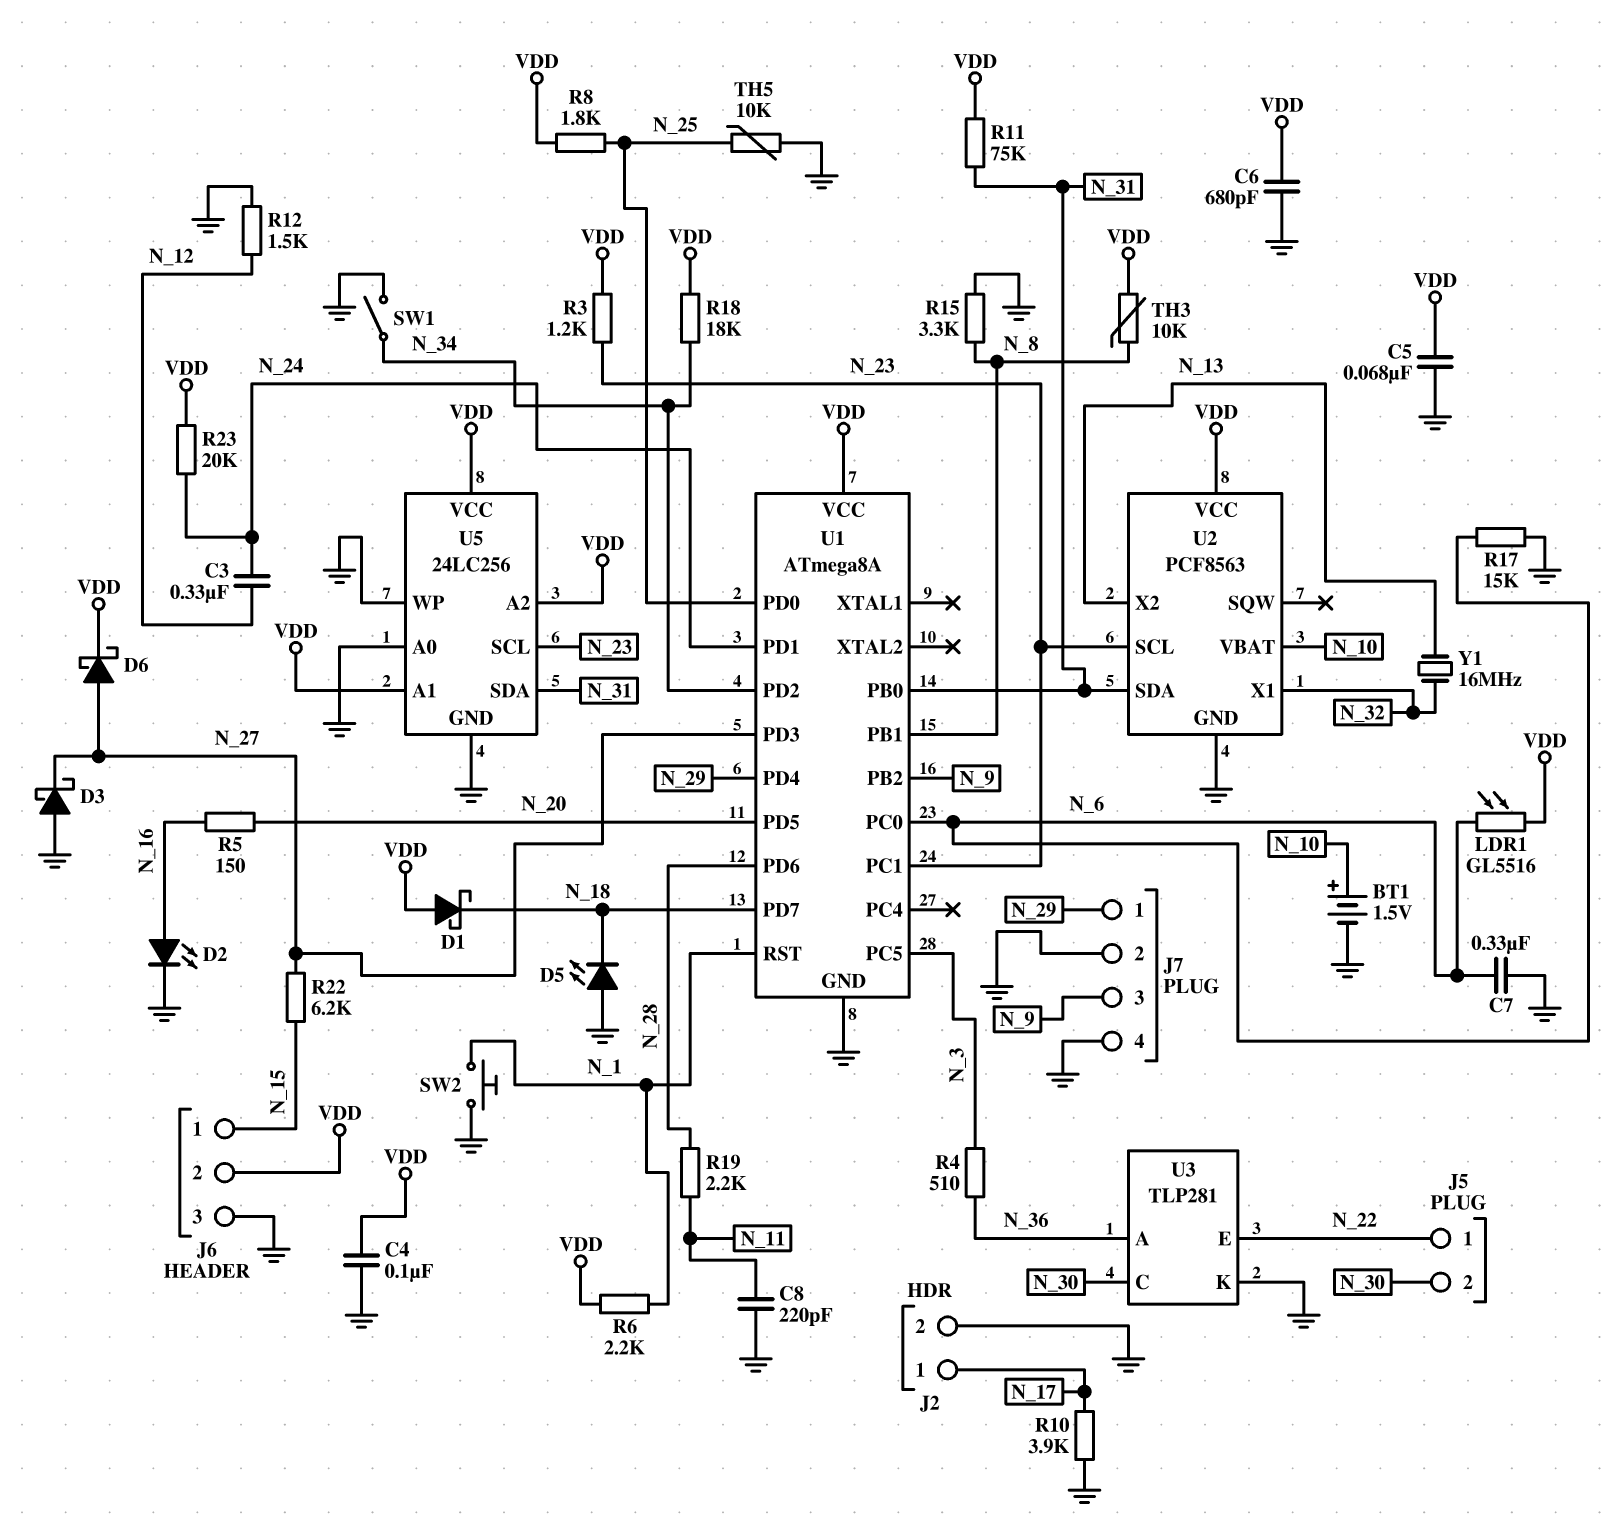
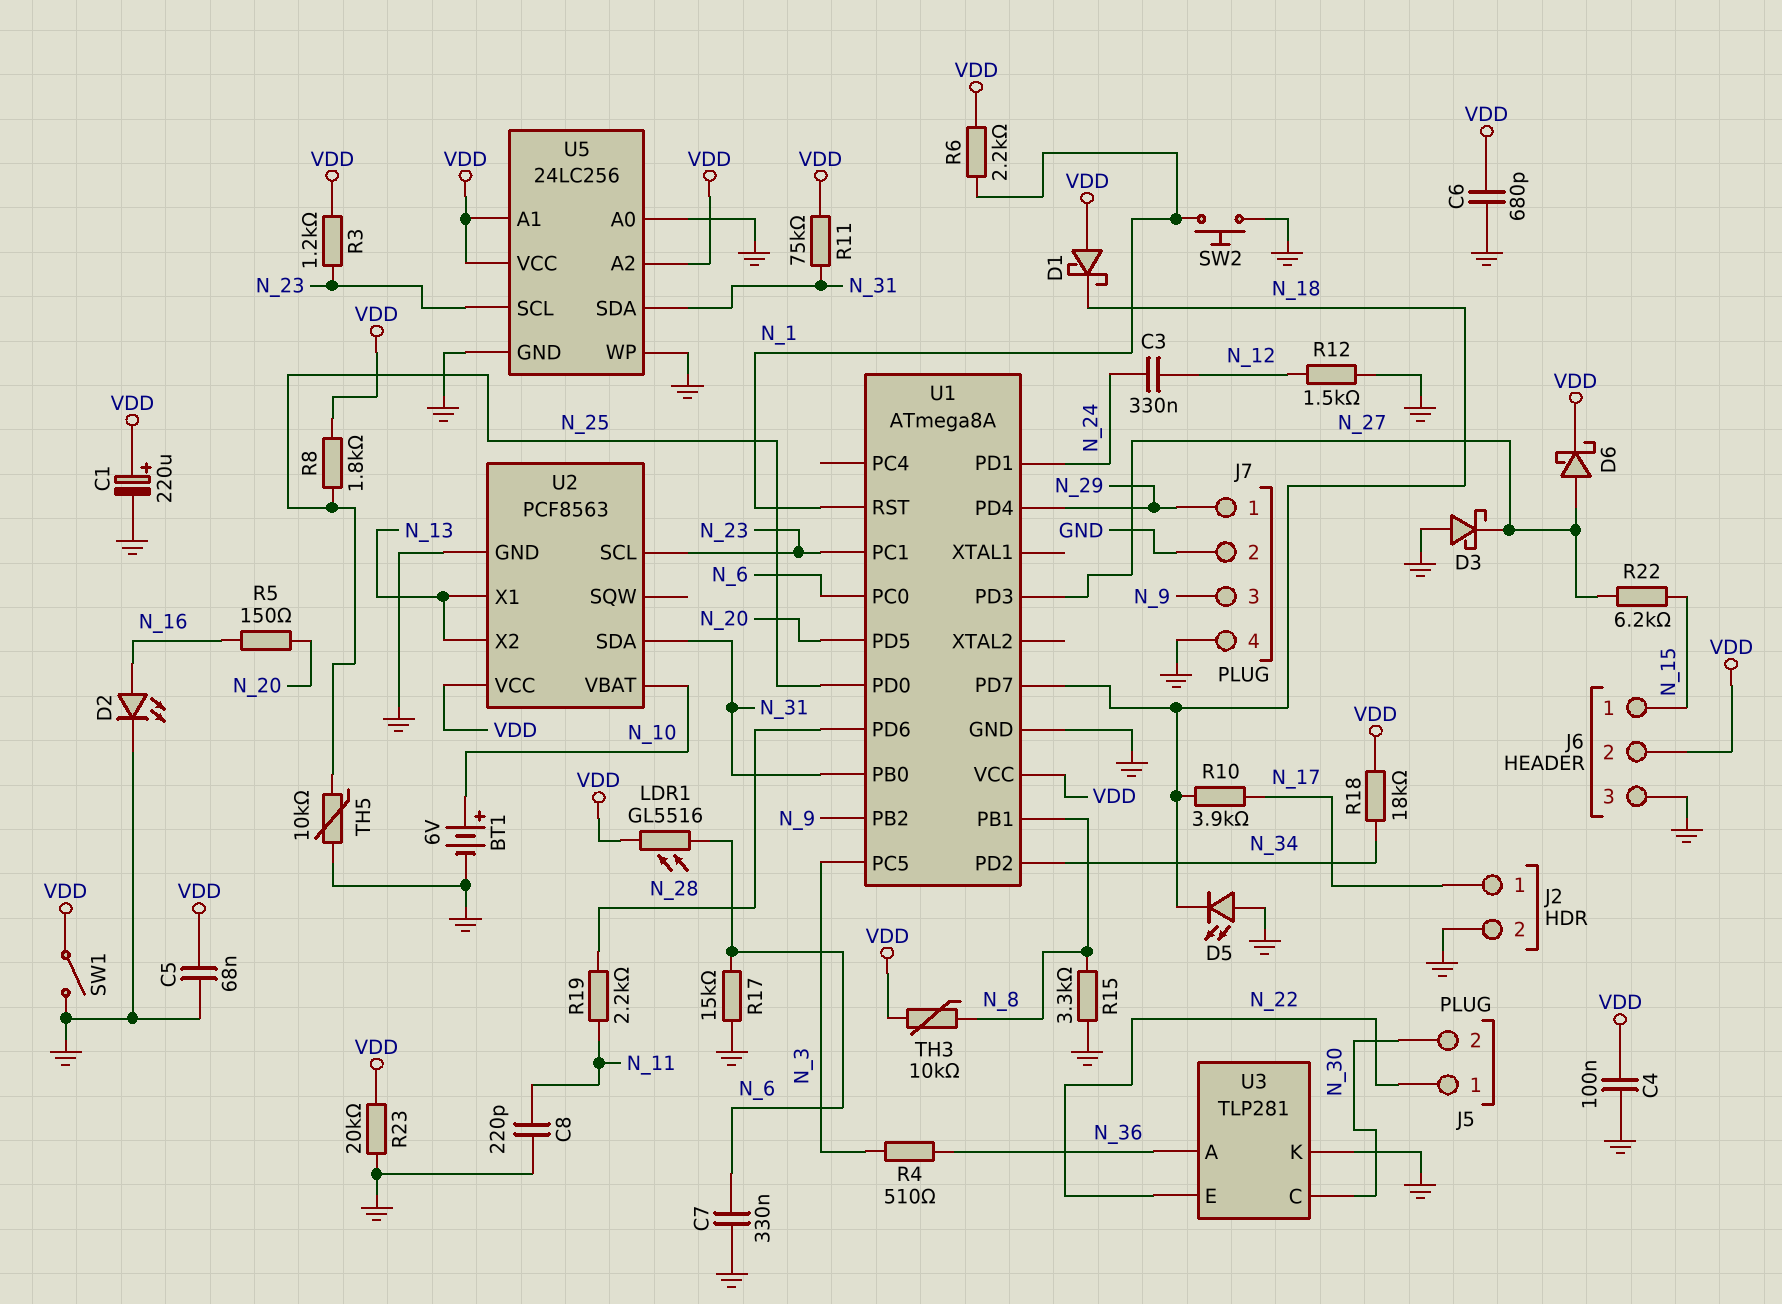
BT1: 1.5V (plus N_10, minus GND) -> 6V (plus N_10, minus GND)
C1: none -> 220uF (plus VDD, minus GND)
R10: 3.9k (GND, N_17) -> 3.9k (N_17, N_18)
R23: 20k (N_24, VDD) -> 20k (GND, VDD)
SW1: switch (GND, N_34) -> switch (GND, VDD)
U2 pin X1: N_32 -> N_13
Y1: 16MHz (N_13, N_32) -> none

